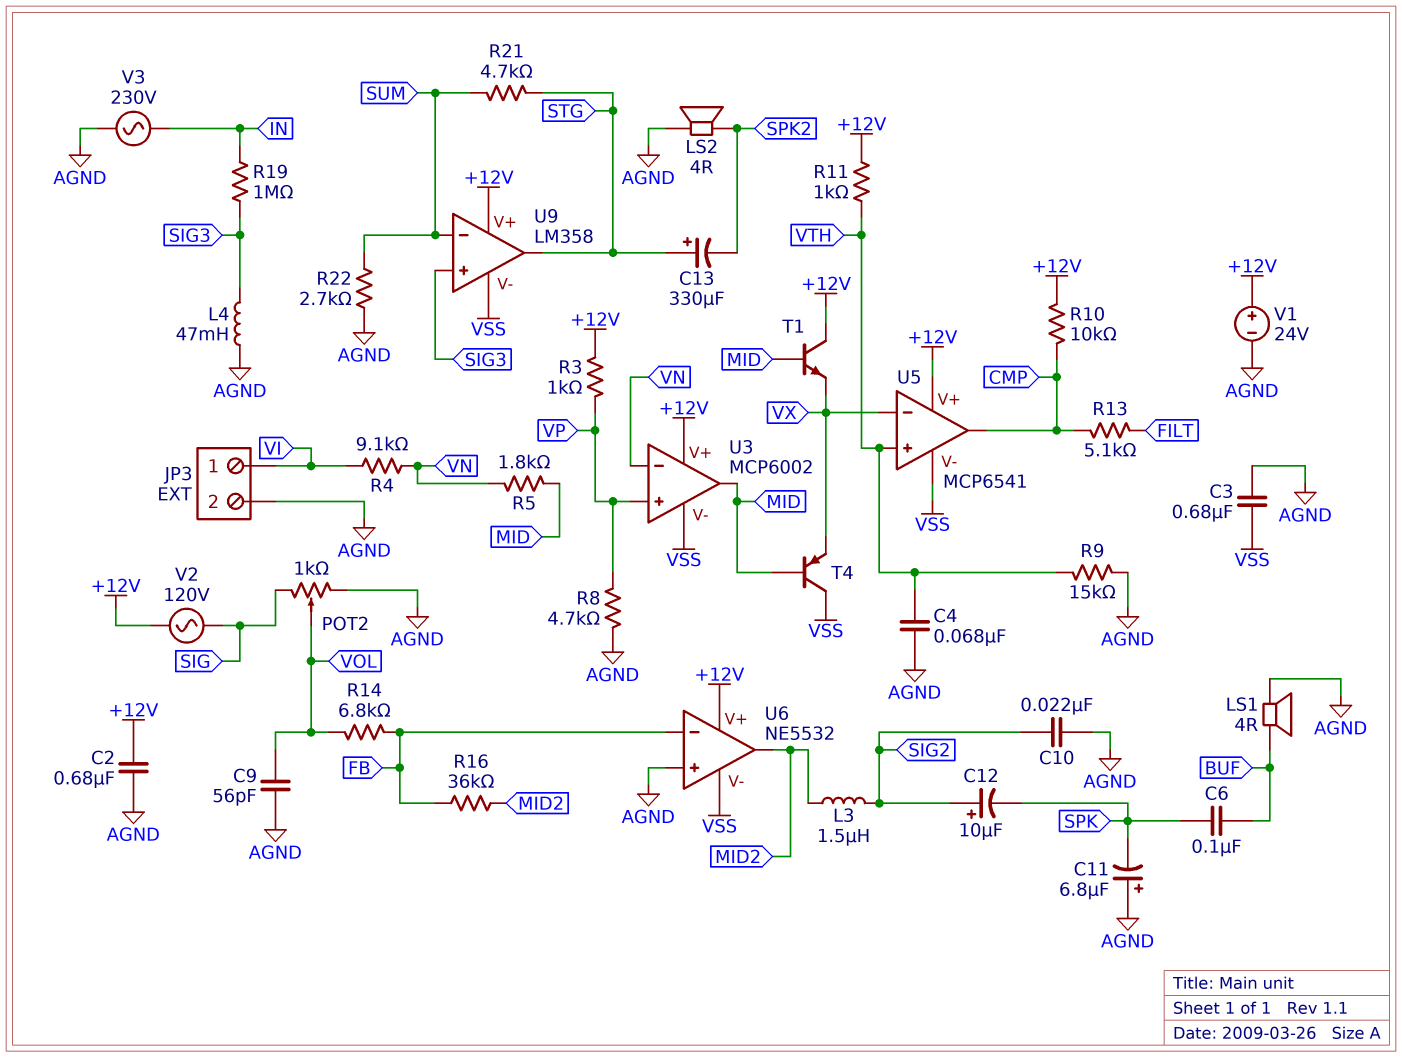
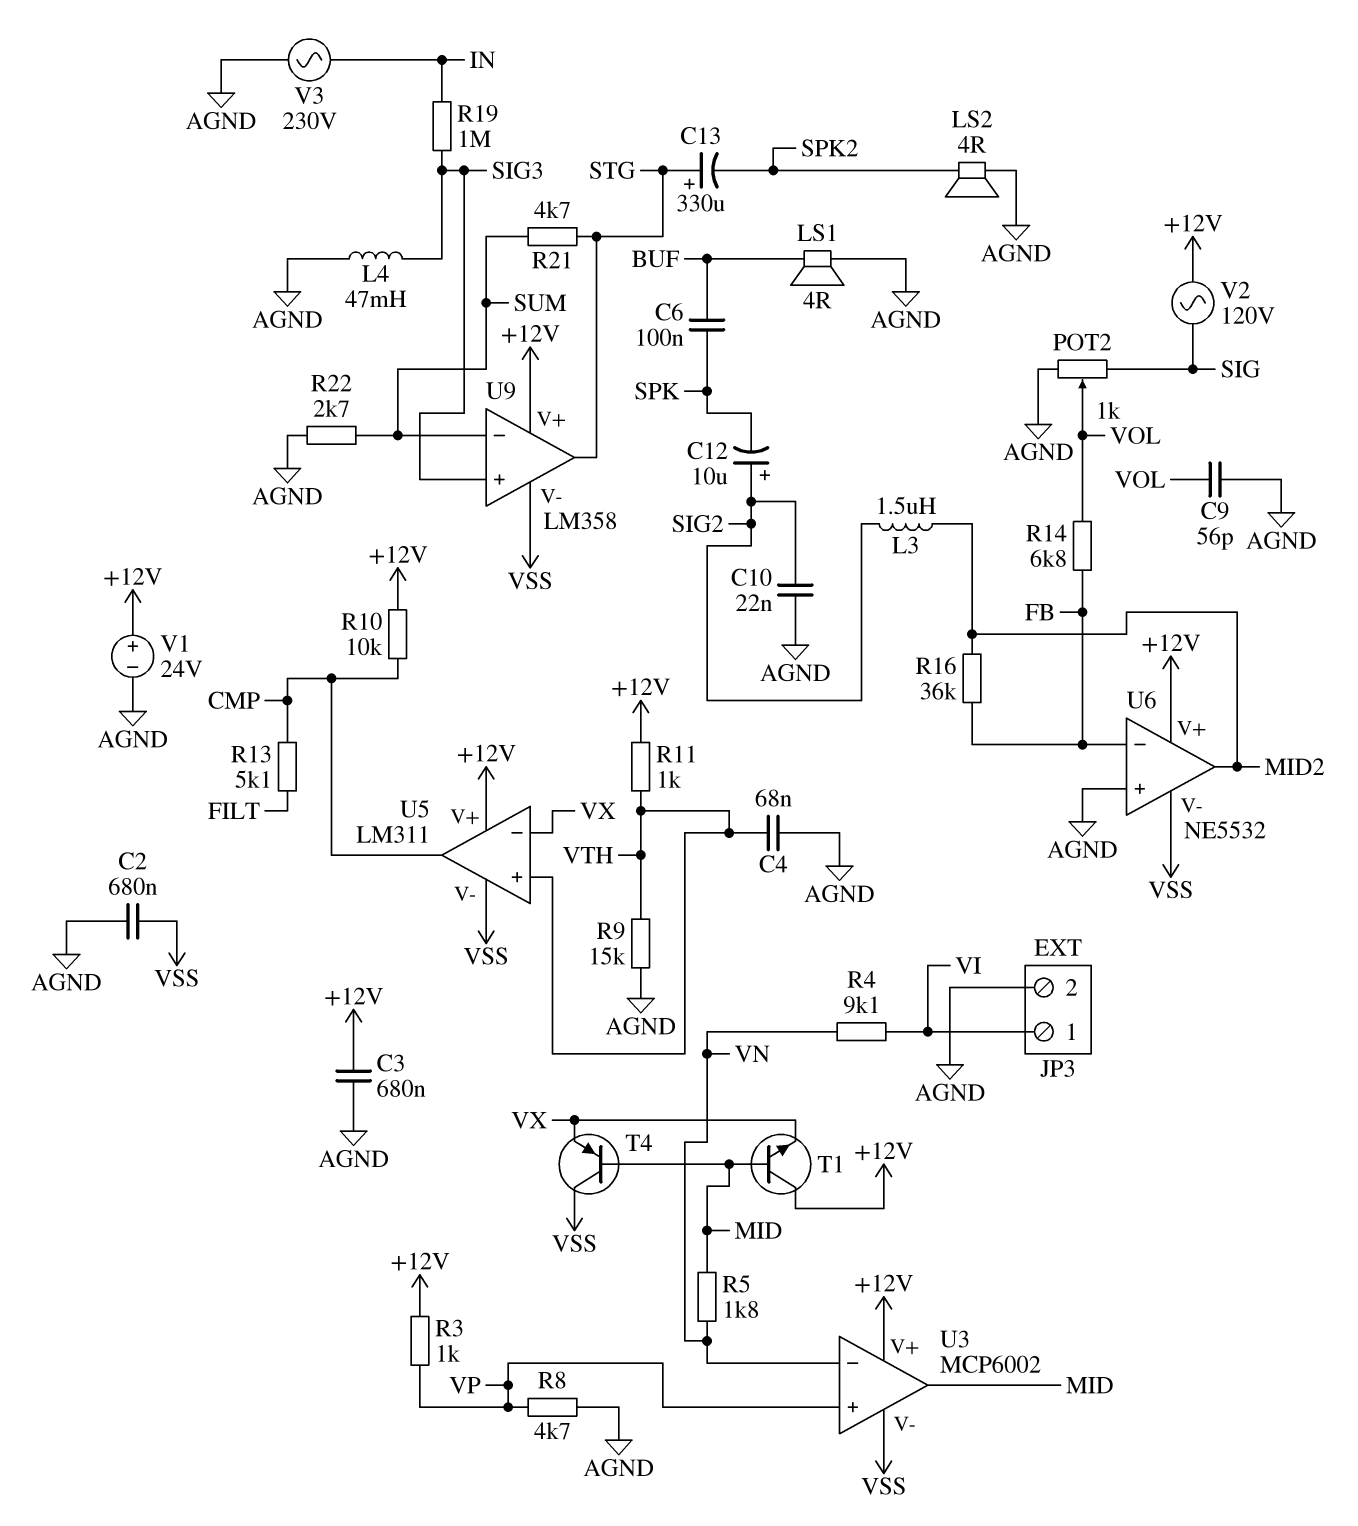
C2: 680nF (+12V, AGND) -> 680nF (AGND, VSS)
C3: 680nF (AGND, VSS) -> 680nF (+12V, AGND)
C11: 6.8uF (plus AGND, minus SPK) -> none
U5: MCP6541 -> LM311

